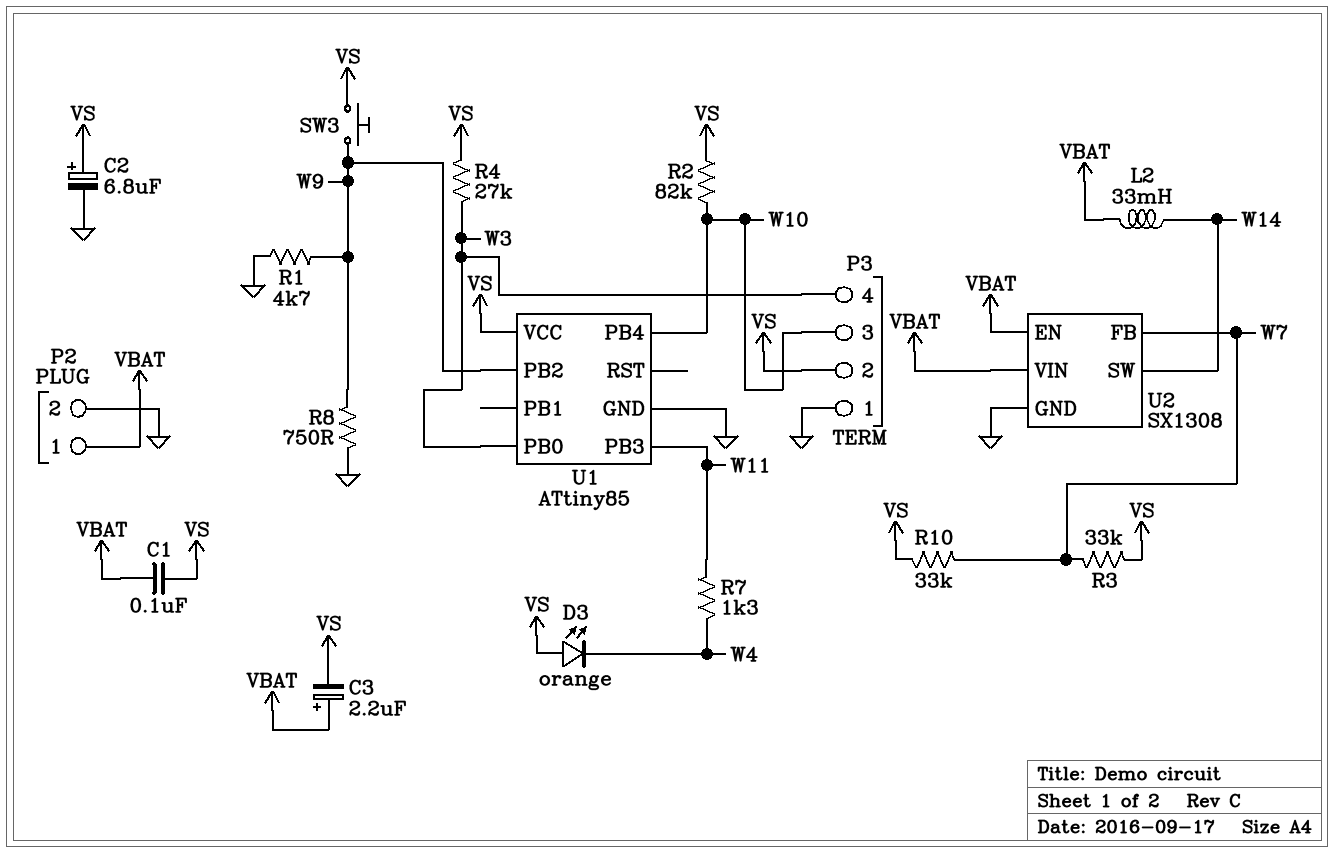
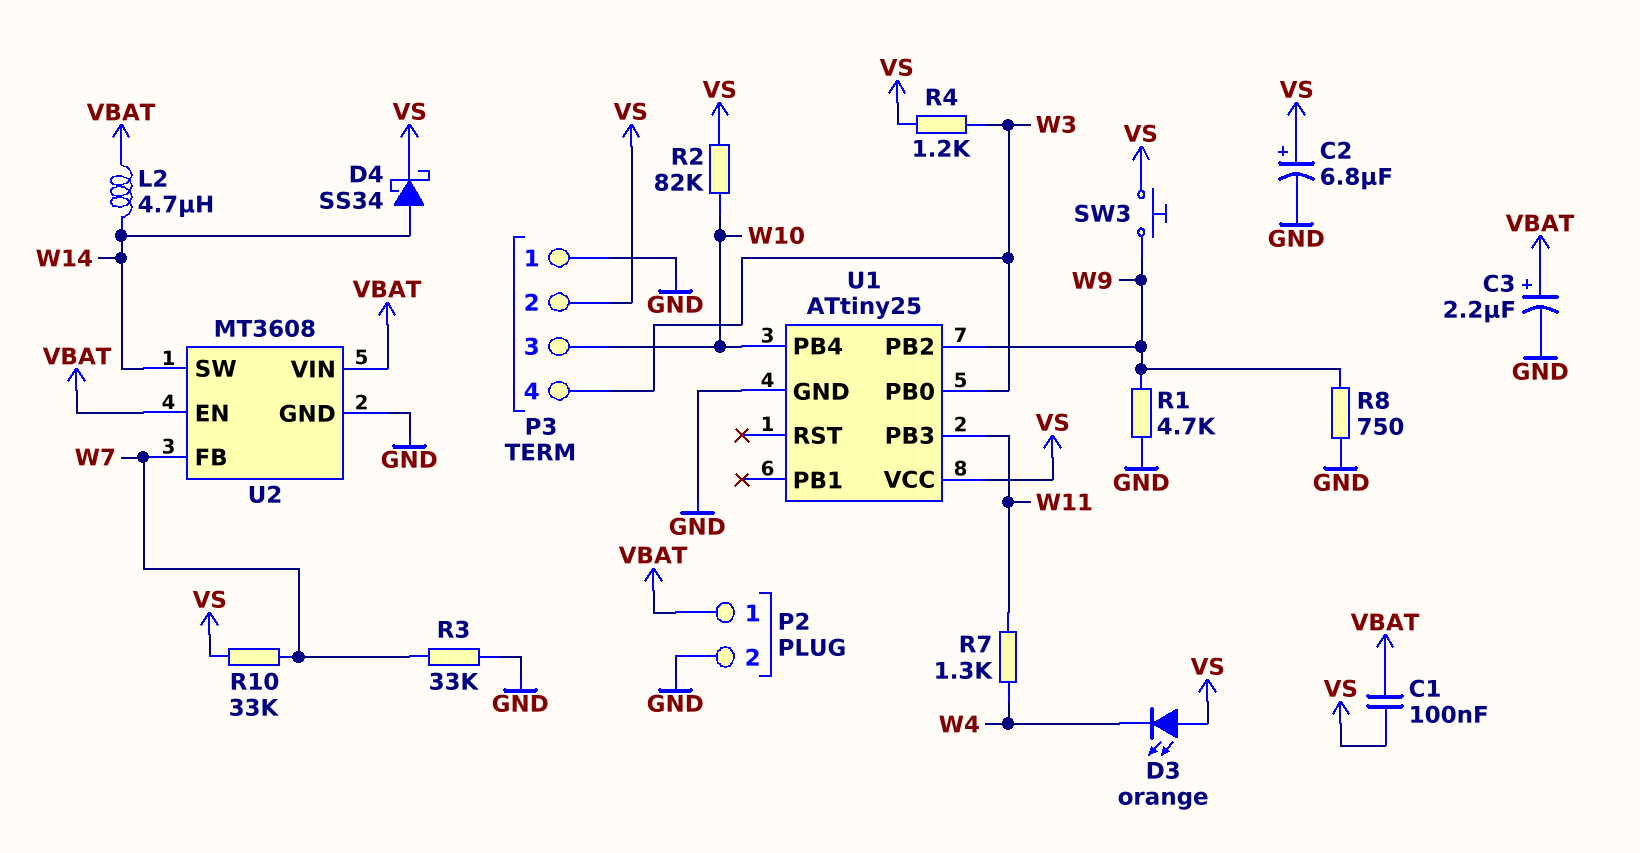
C3: 2.2uF (plus VBAT, minus VS) -> 2.2uF (plus VBAT, minus GND)
D4: none -> schottky SS34 (A W14, K VS)
L2: 33mH (VBAT, W14) -> 4.7uH (VBAT, W14)
R3: 33k (VS, W7) -> 33k (GND, W7)
R4: 27k (VS, W3) -> 1.2k (VS, W3)
U1: ATtiny85 -> ATtiny25
U2: SX1308 -> MT3608

